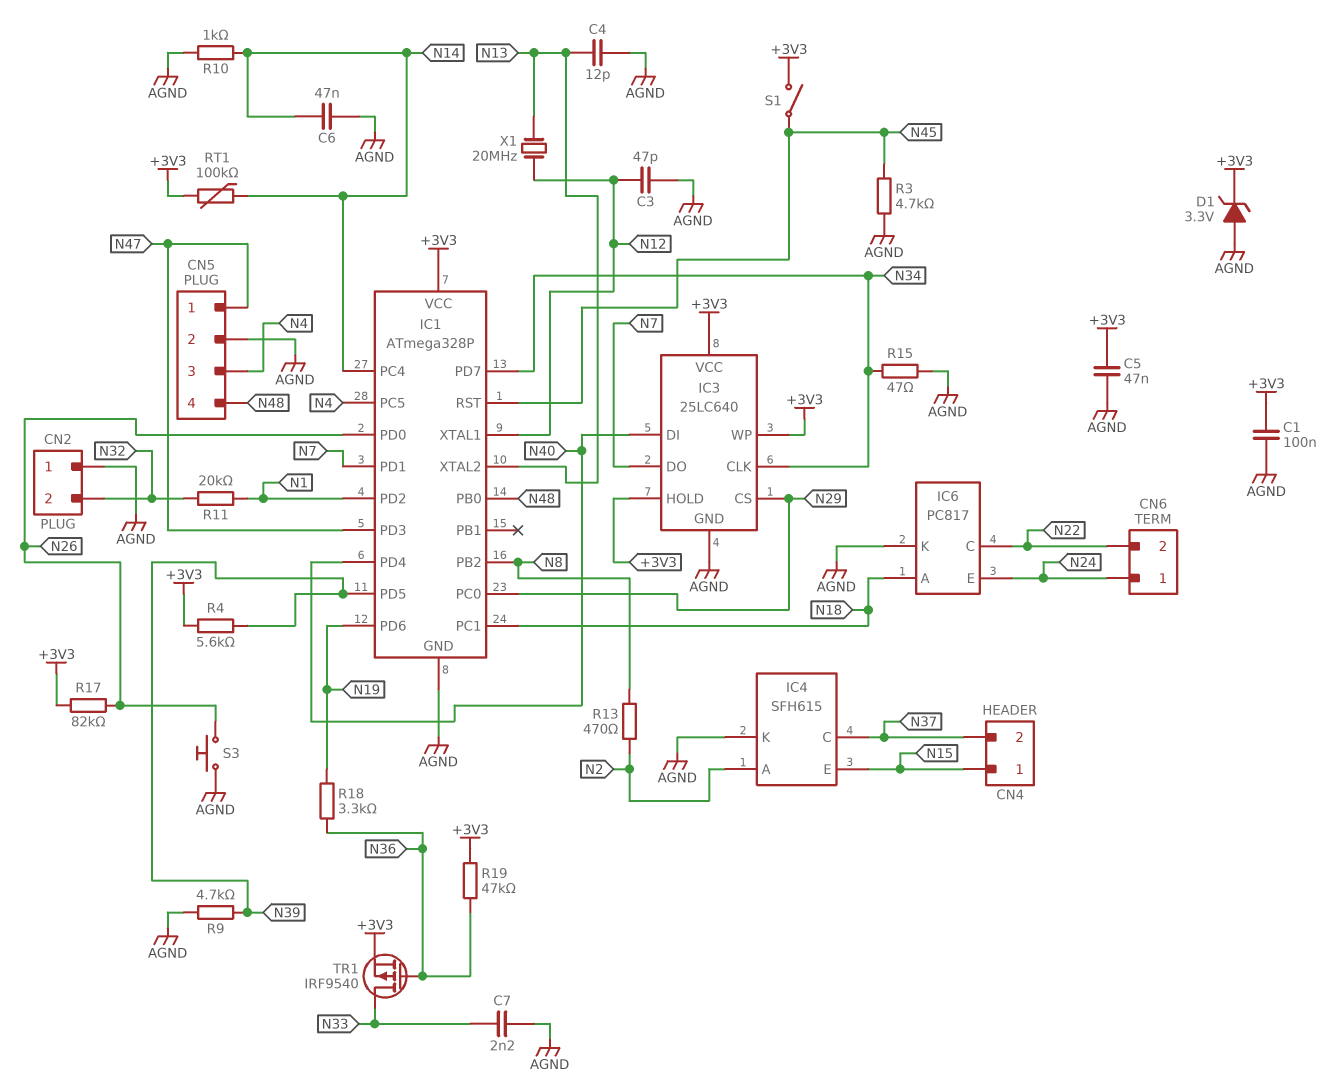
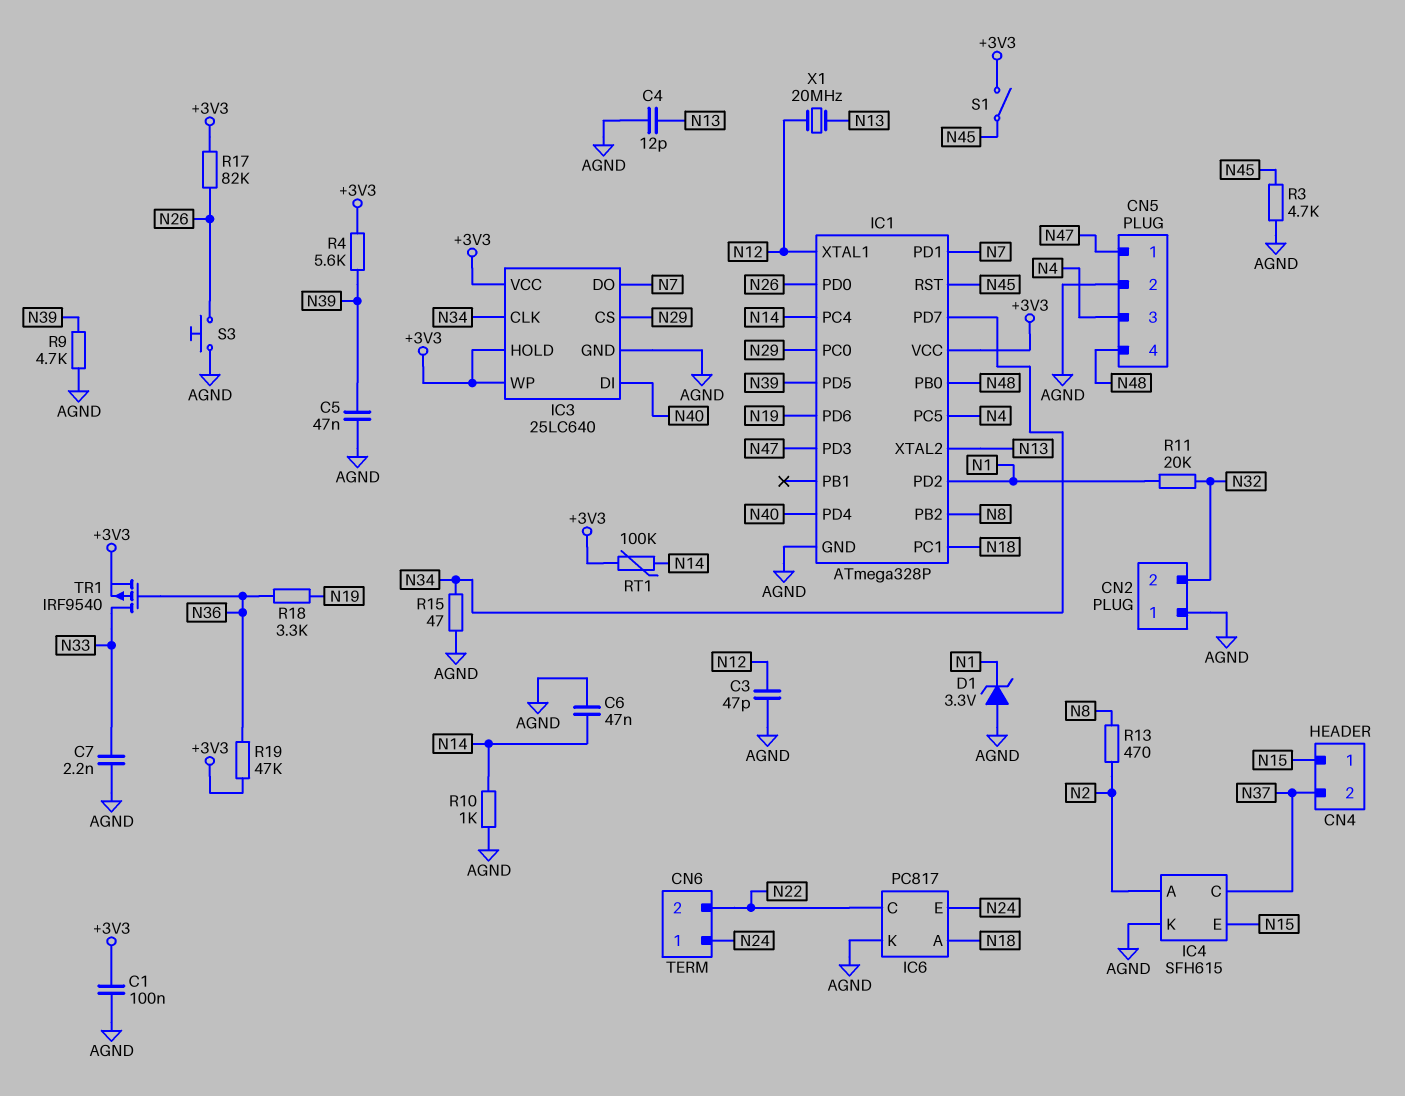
C5: 47nF (+3V3, AGND) -> 47nF (AGND, N39)
D1: zener 3.3V (A AGND, K +3V3) -> zener 3.3V (A AGND, K N1)

